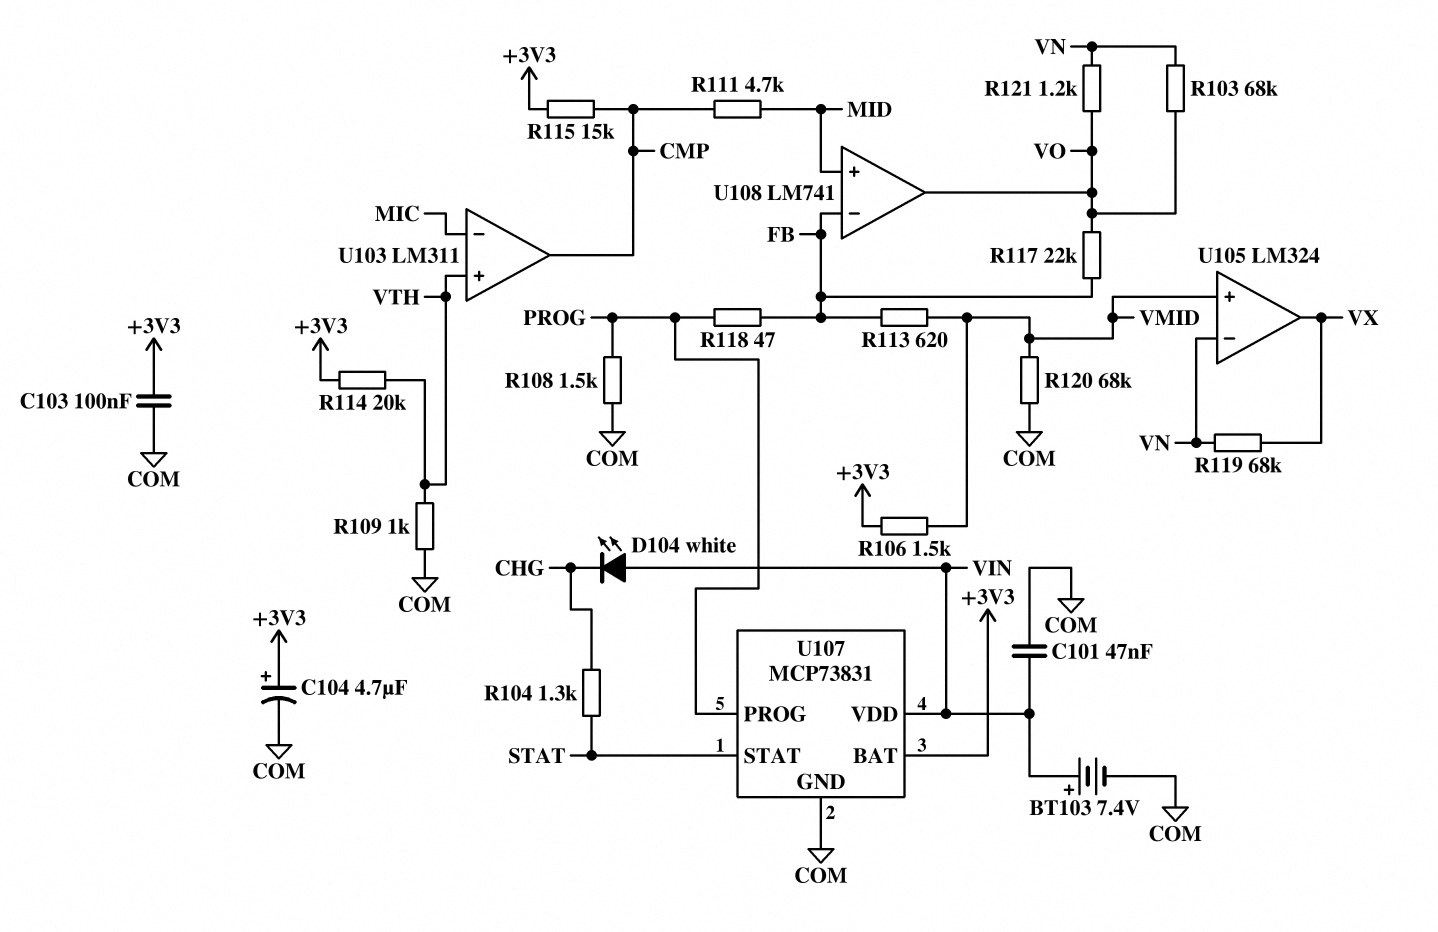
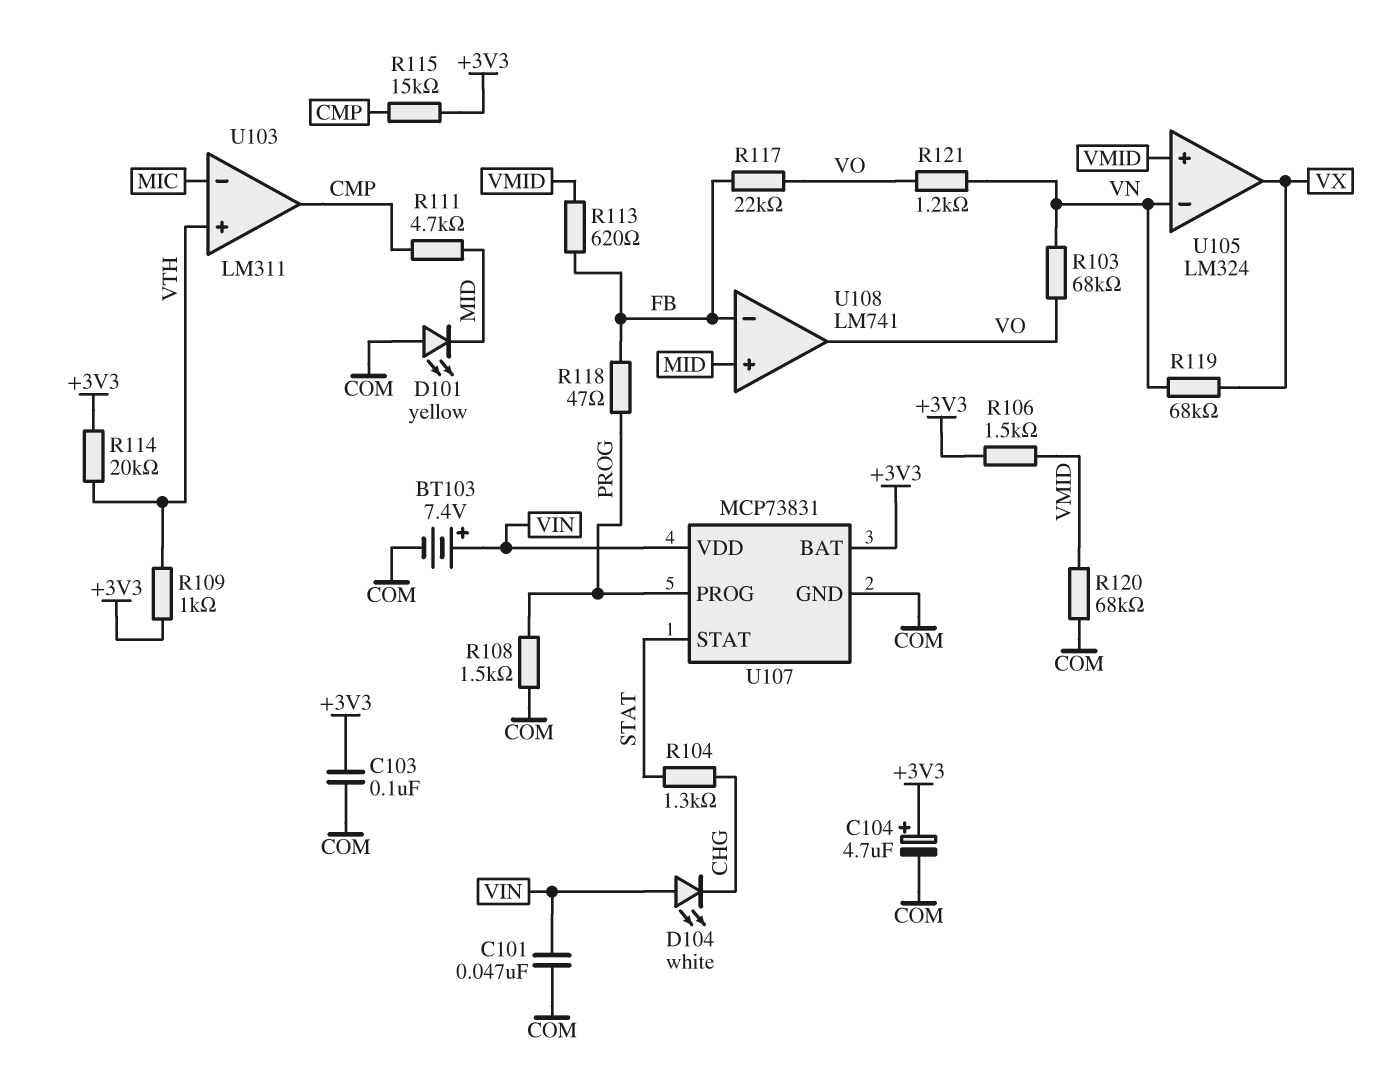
D101: none -> LED yellow (A COM, K MID)
R109: 1k (COM, VTH) -> 1k (+3V3, VTH)

